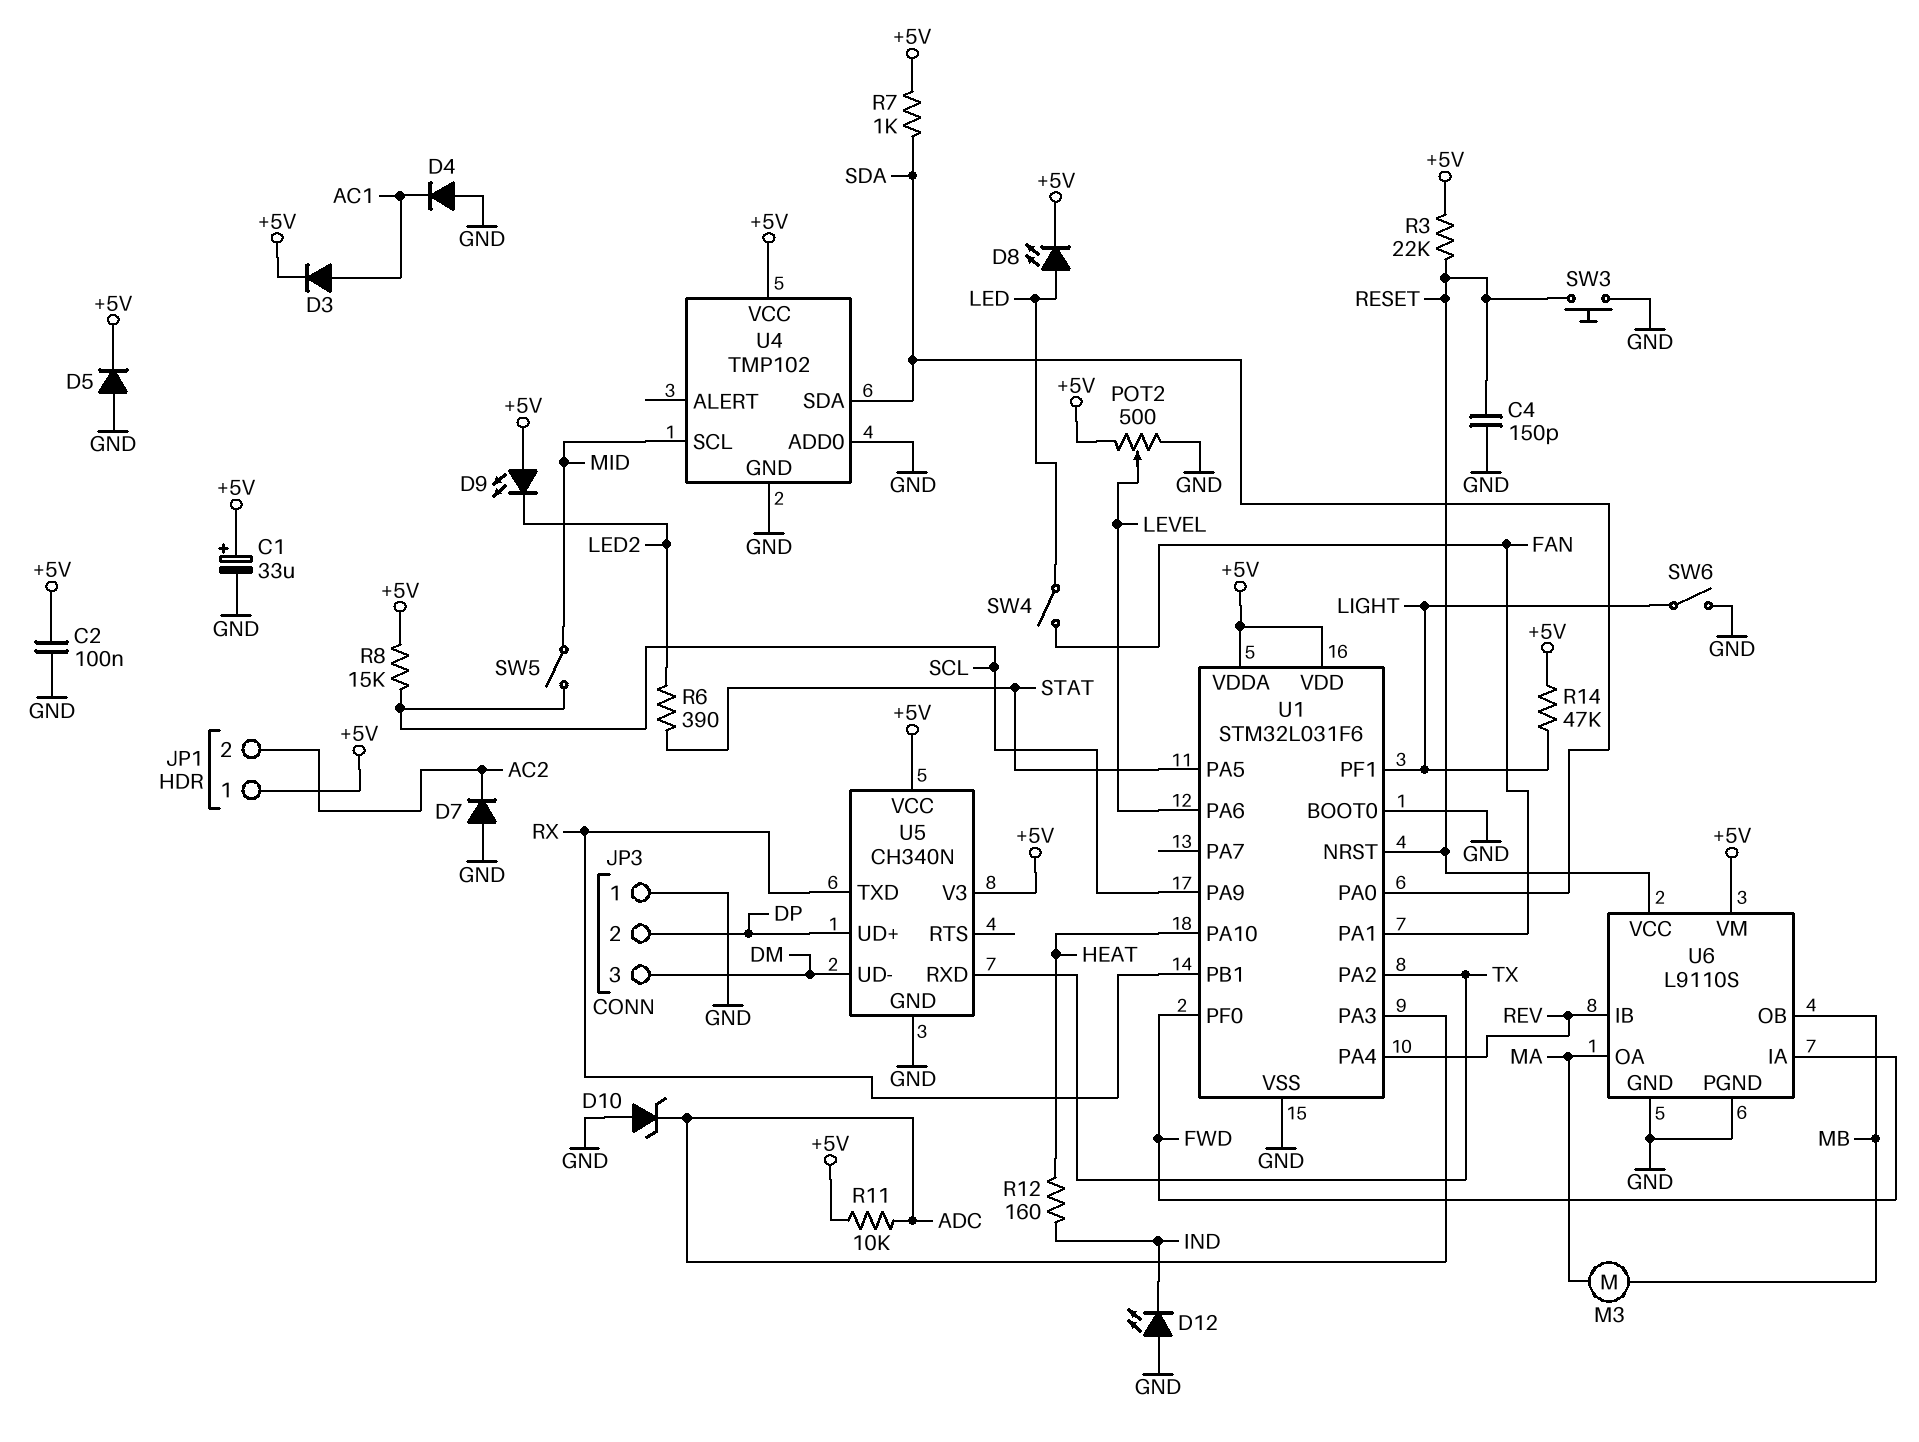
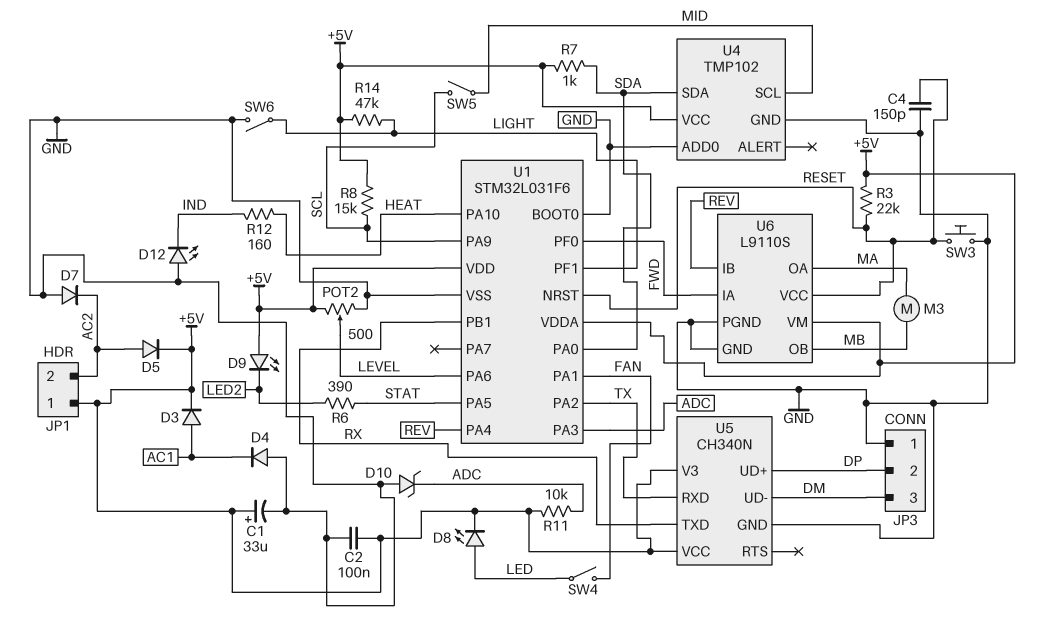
D5: diode (A GND, K +5V) -> diode (A AC2, K +5V)

